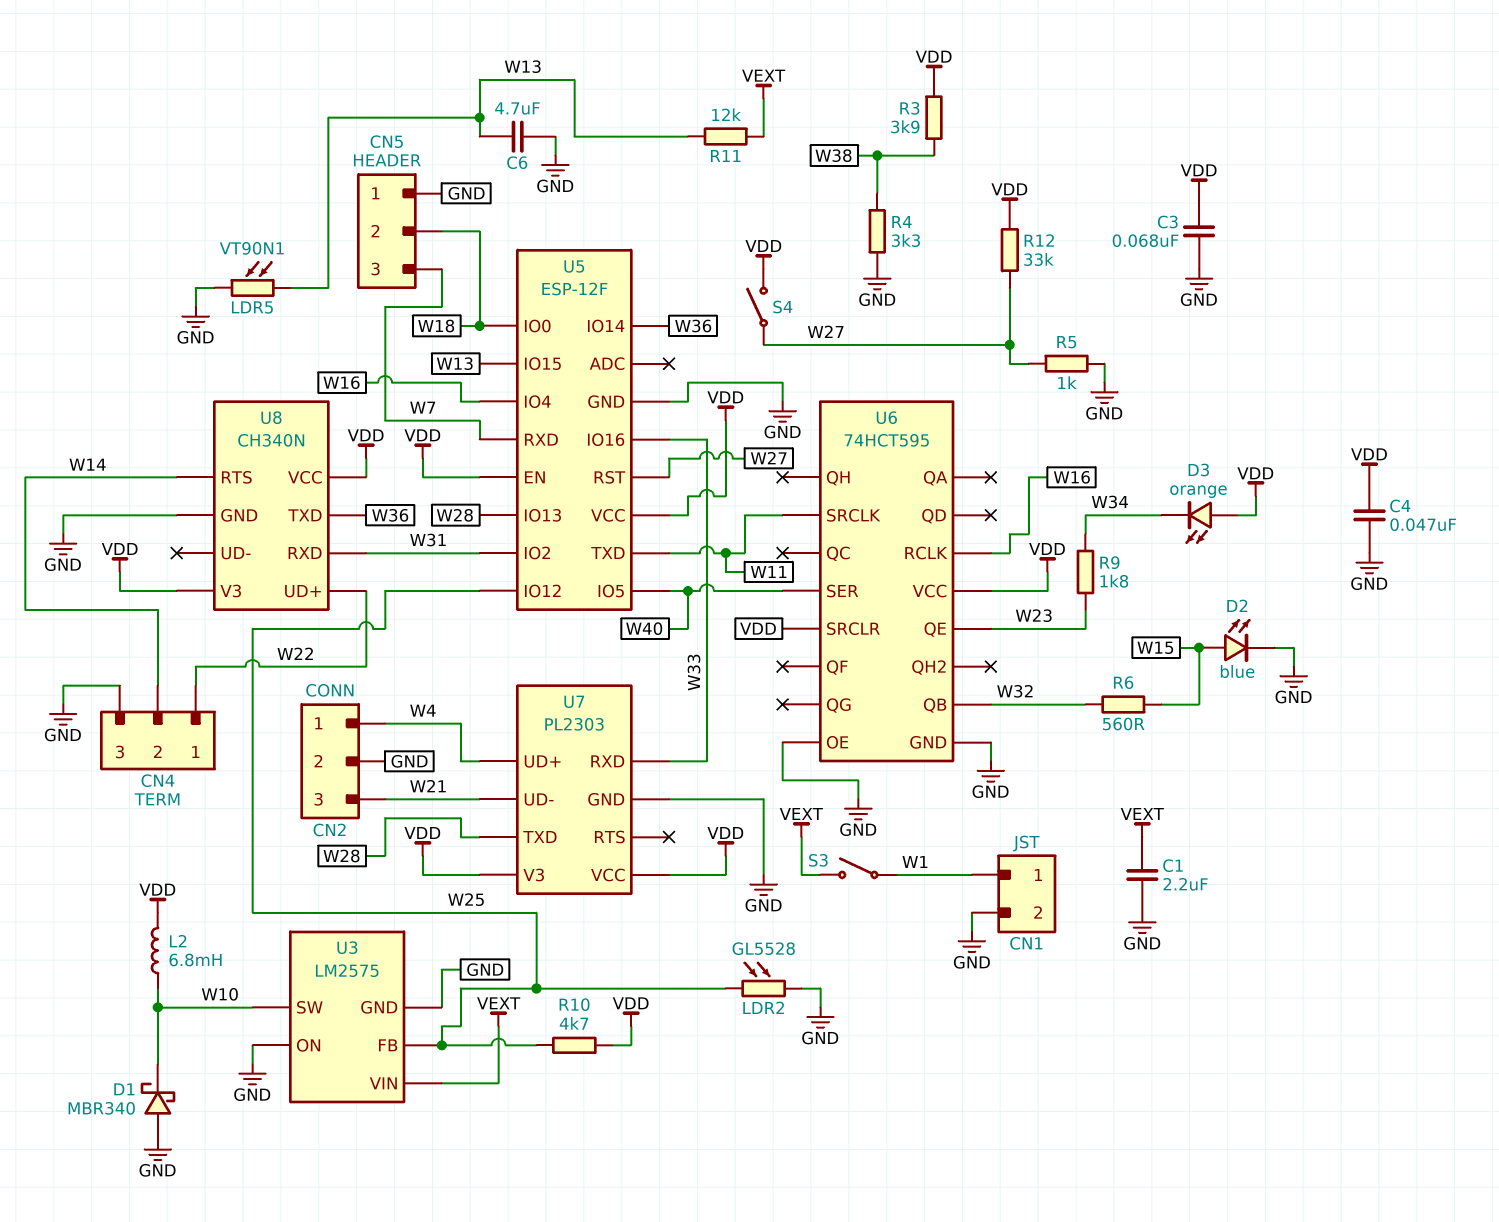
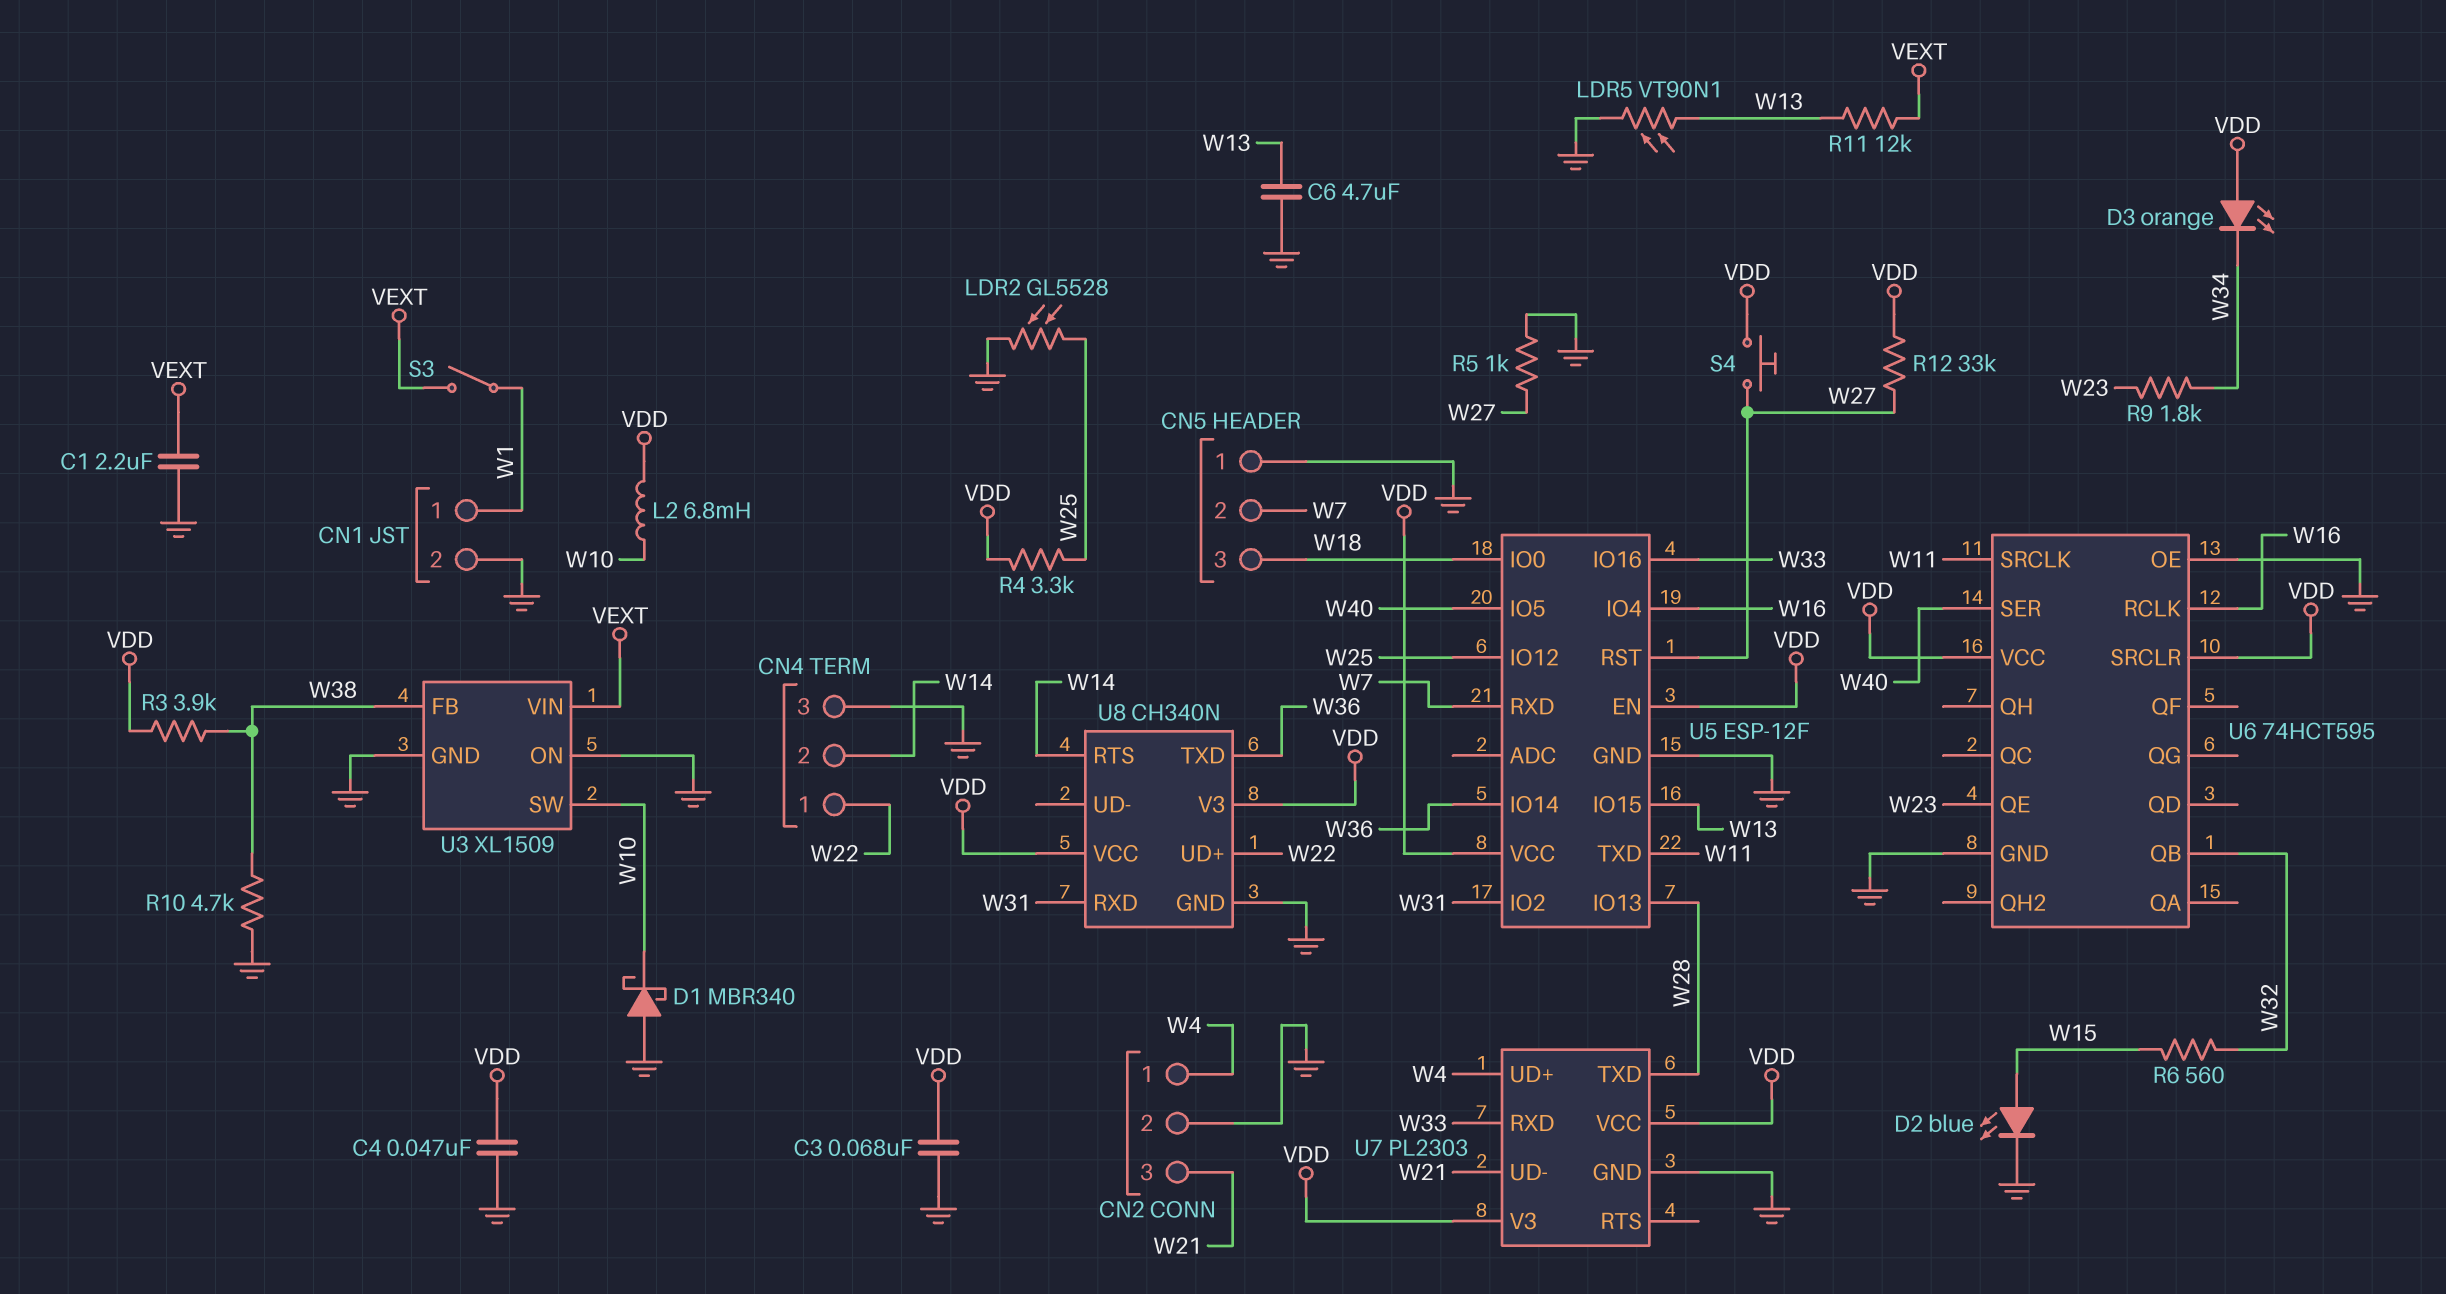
CN5 pin 2: W18 -> W7
CN5 pin 3: W7 -> W18
R4: 3.3k (GND, W38) -> 3.3k (VDD, W25)
R10: 4.7k (VDD, W25) -> 4.7k (GND, W38)
S4: switch (VDD, W27) -> button (VDD, W27)
U3: LM2575 -> XL1509
U3 pin FB: W25 -> W38

